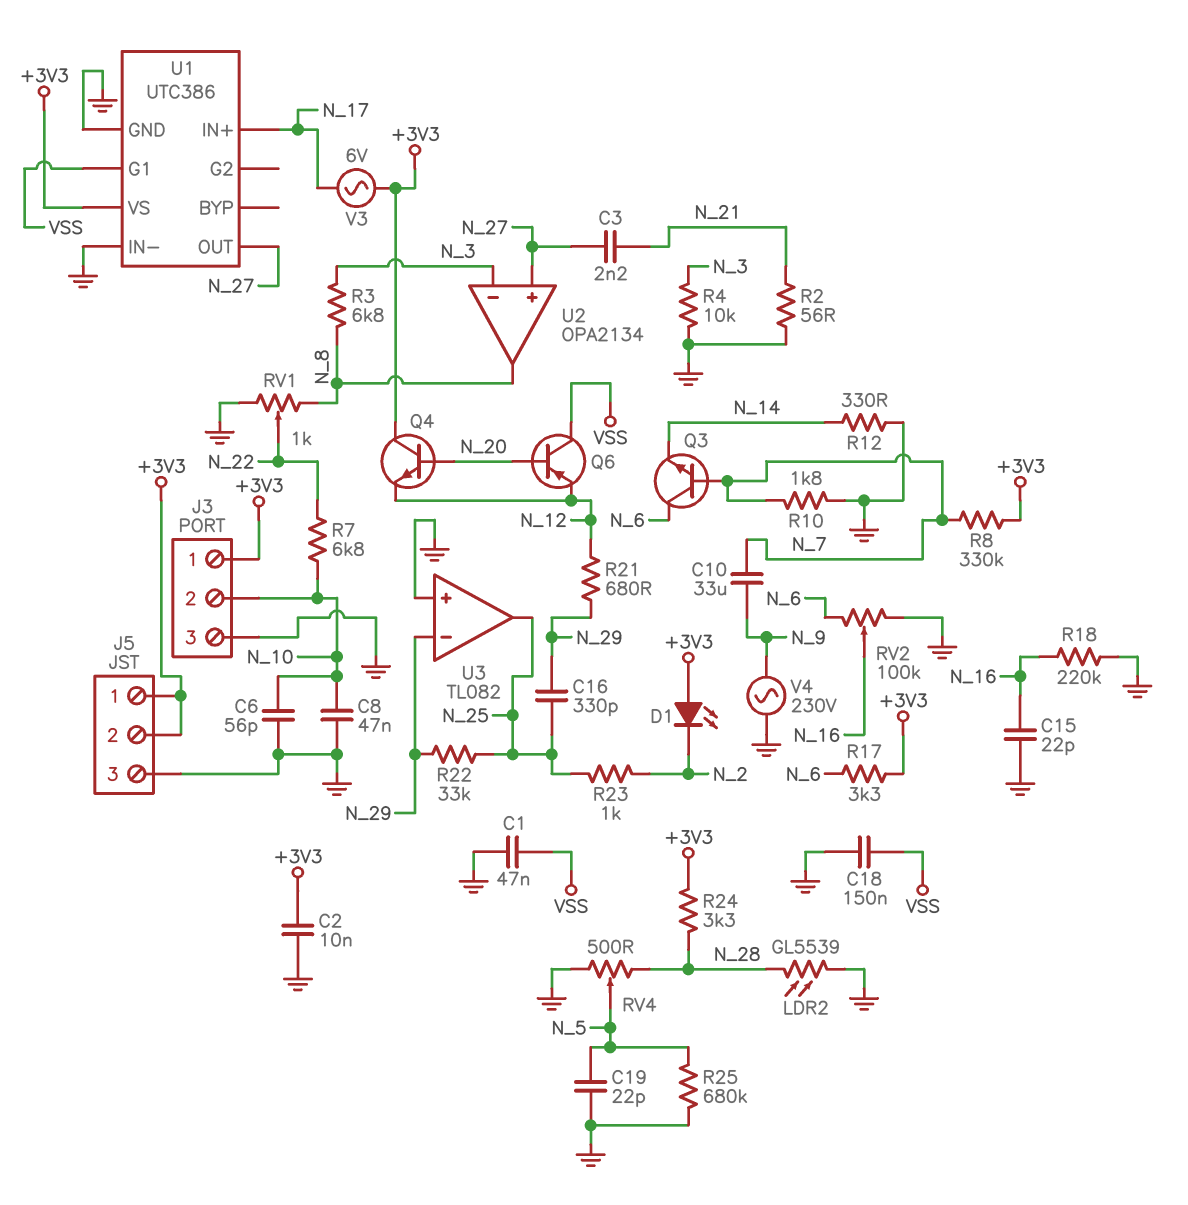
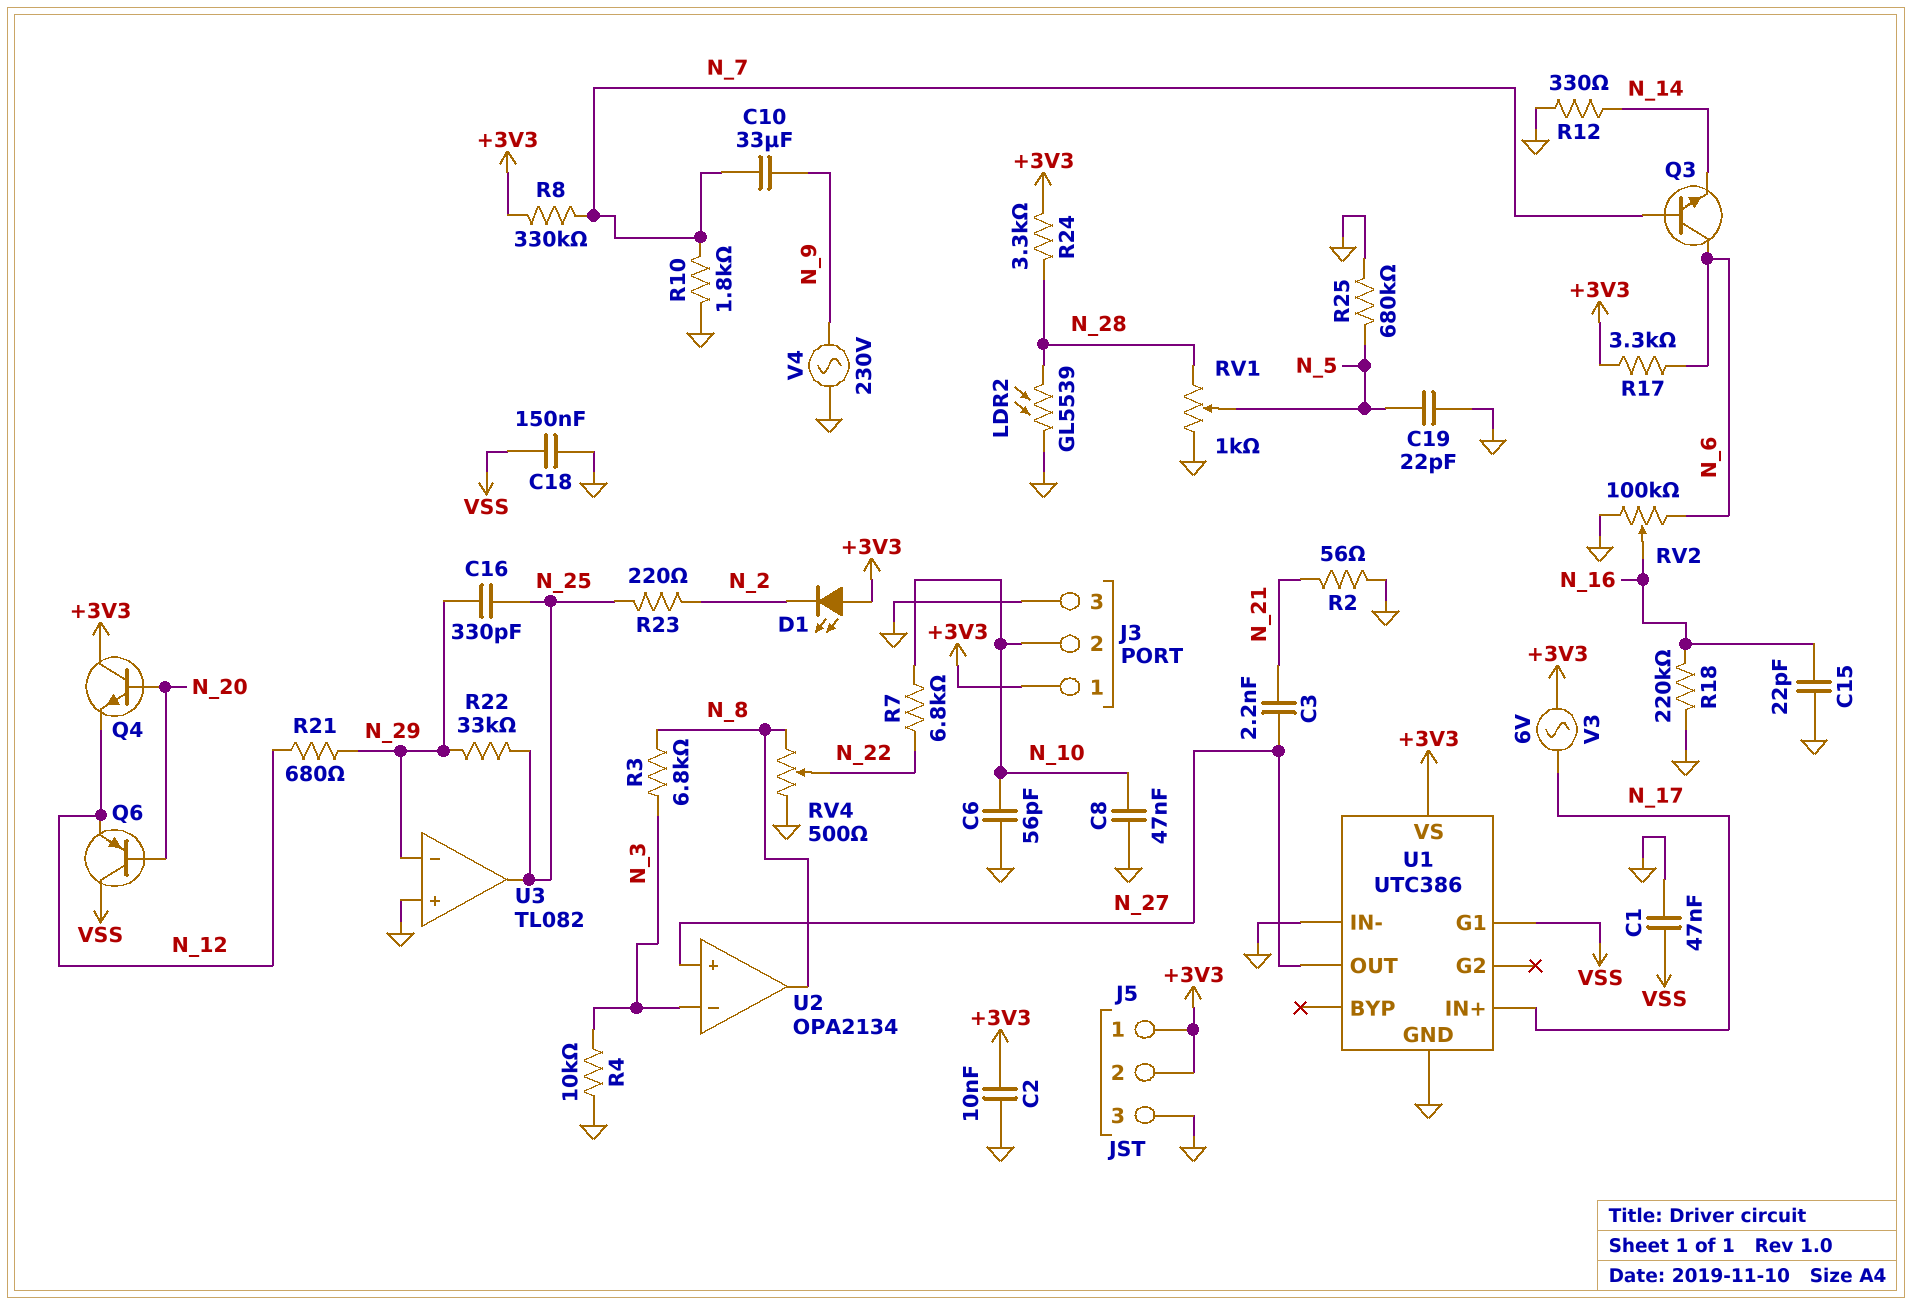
R23: 1k (N_2, N_25) -> 220 (N_2, N_25)
RV1: 1k (GND, N_8, wiper N_22) -> 1k (GND, N_28, wiper N_5)
RV4: 500 (GND, N_28, wiper N_5) -> 500 (GND, N_8, wiper N_22)

